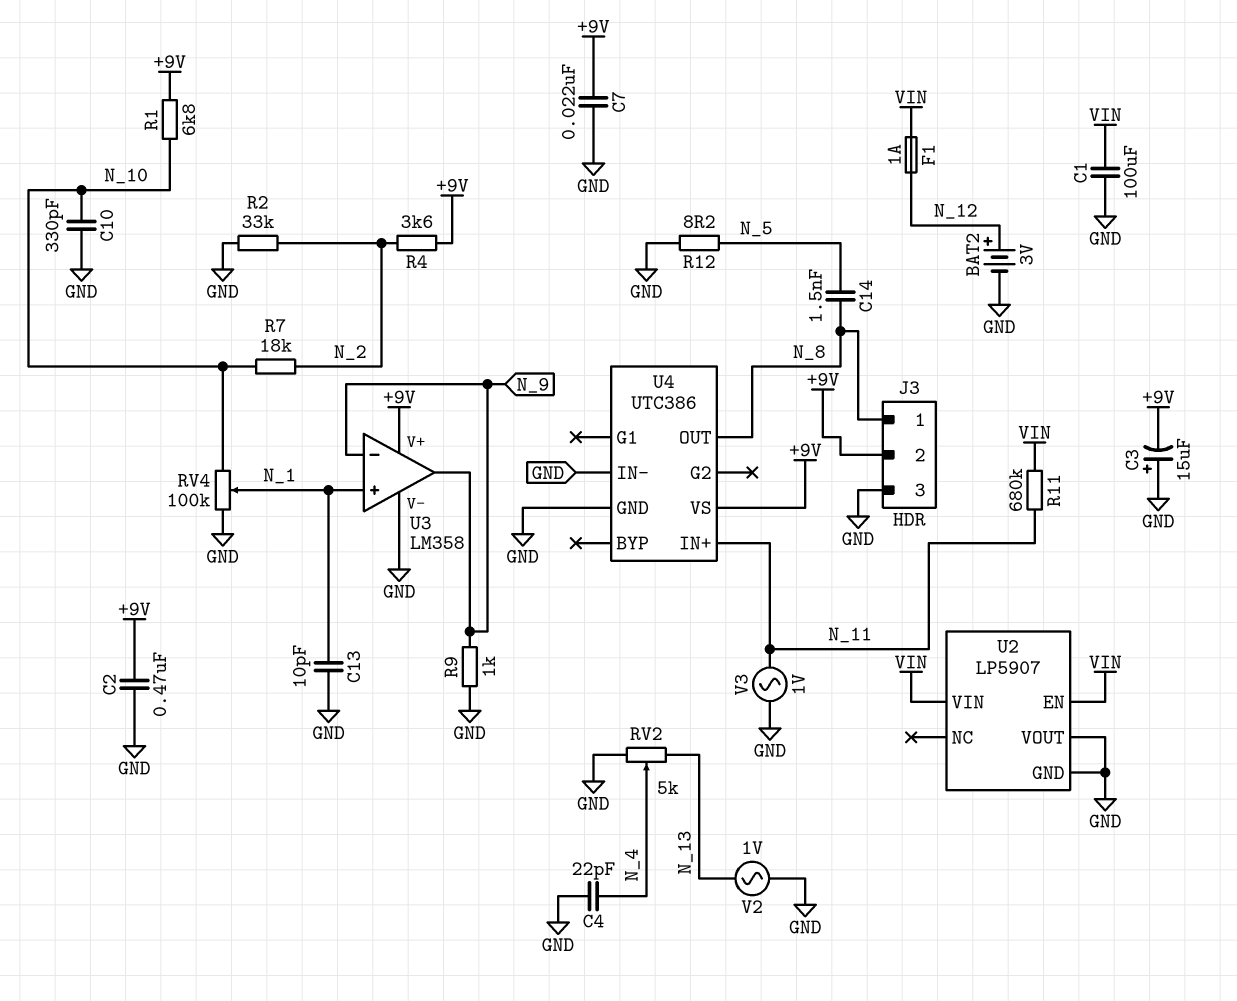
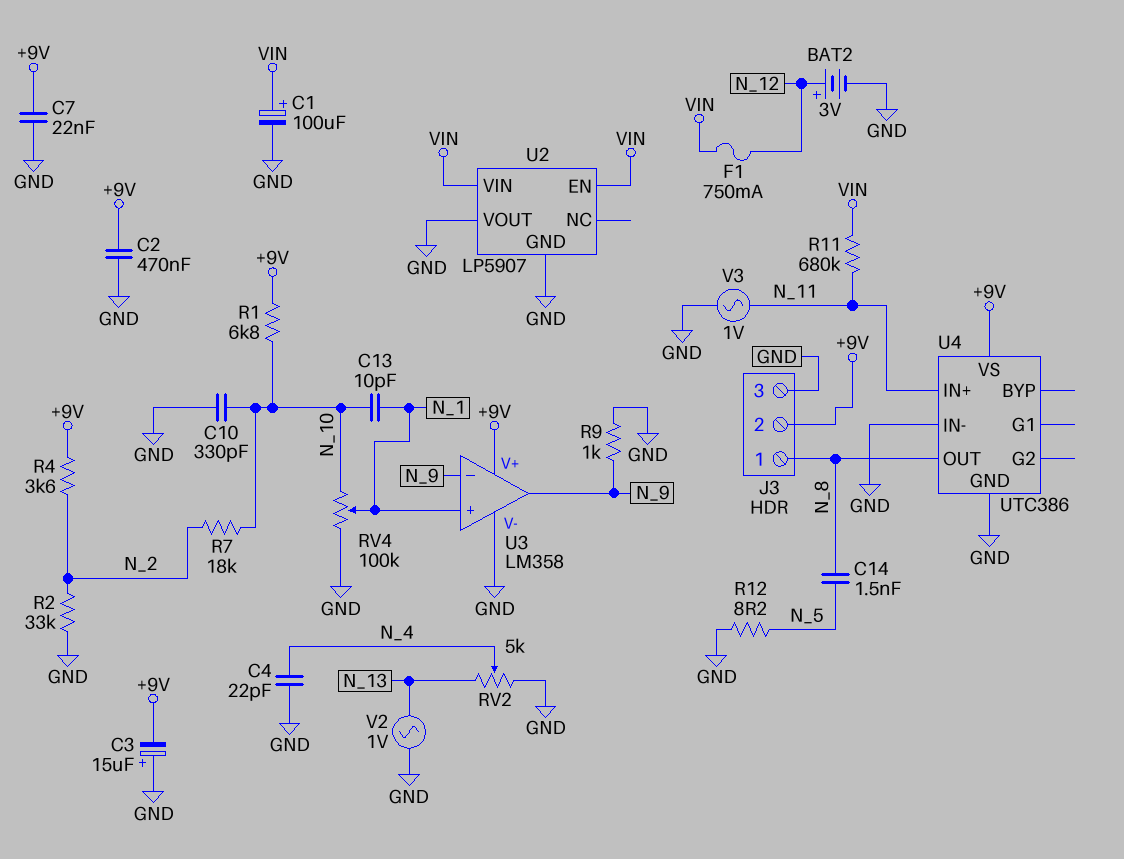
C1: 100uF (GND, VIN) -> 100uF (plus VIN, minus GND)
C13: 10pF (GND, N_1) -> 10pF (N_1, N_10)
F1: 1A (N_12, VIN) -> 750mA (N_12, VIN)

